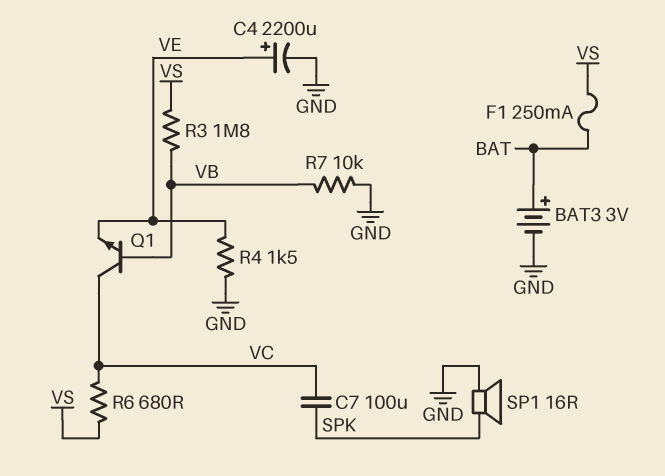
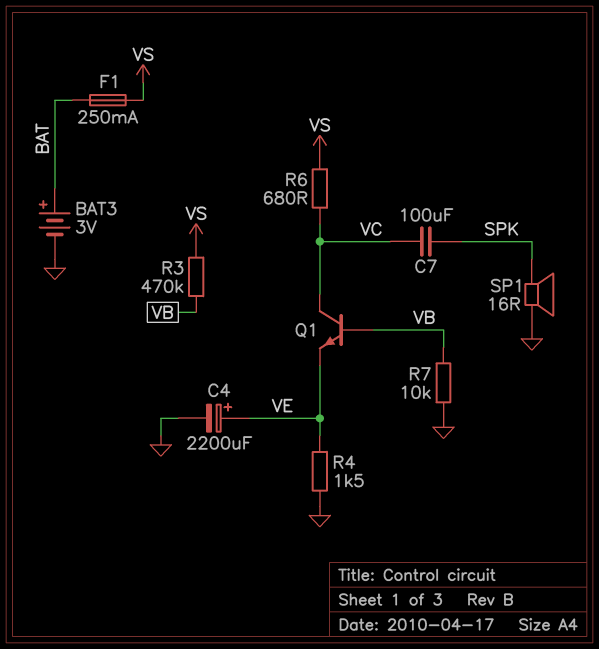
R3: 1.8M (VB, VS) -> 470k (VB, VS)

